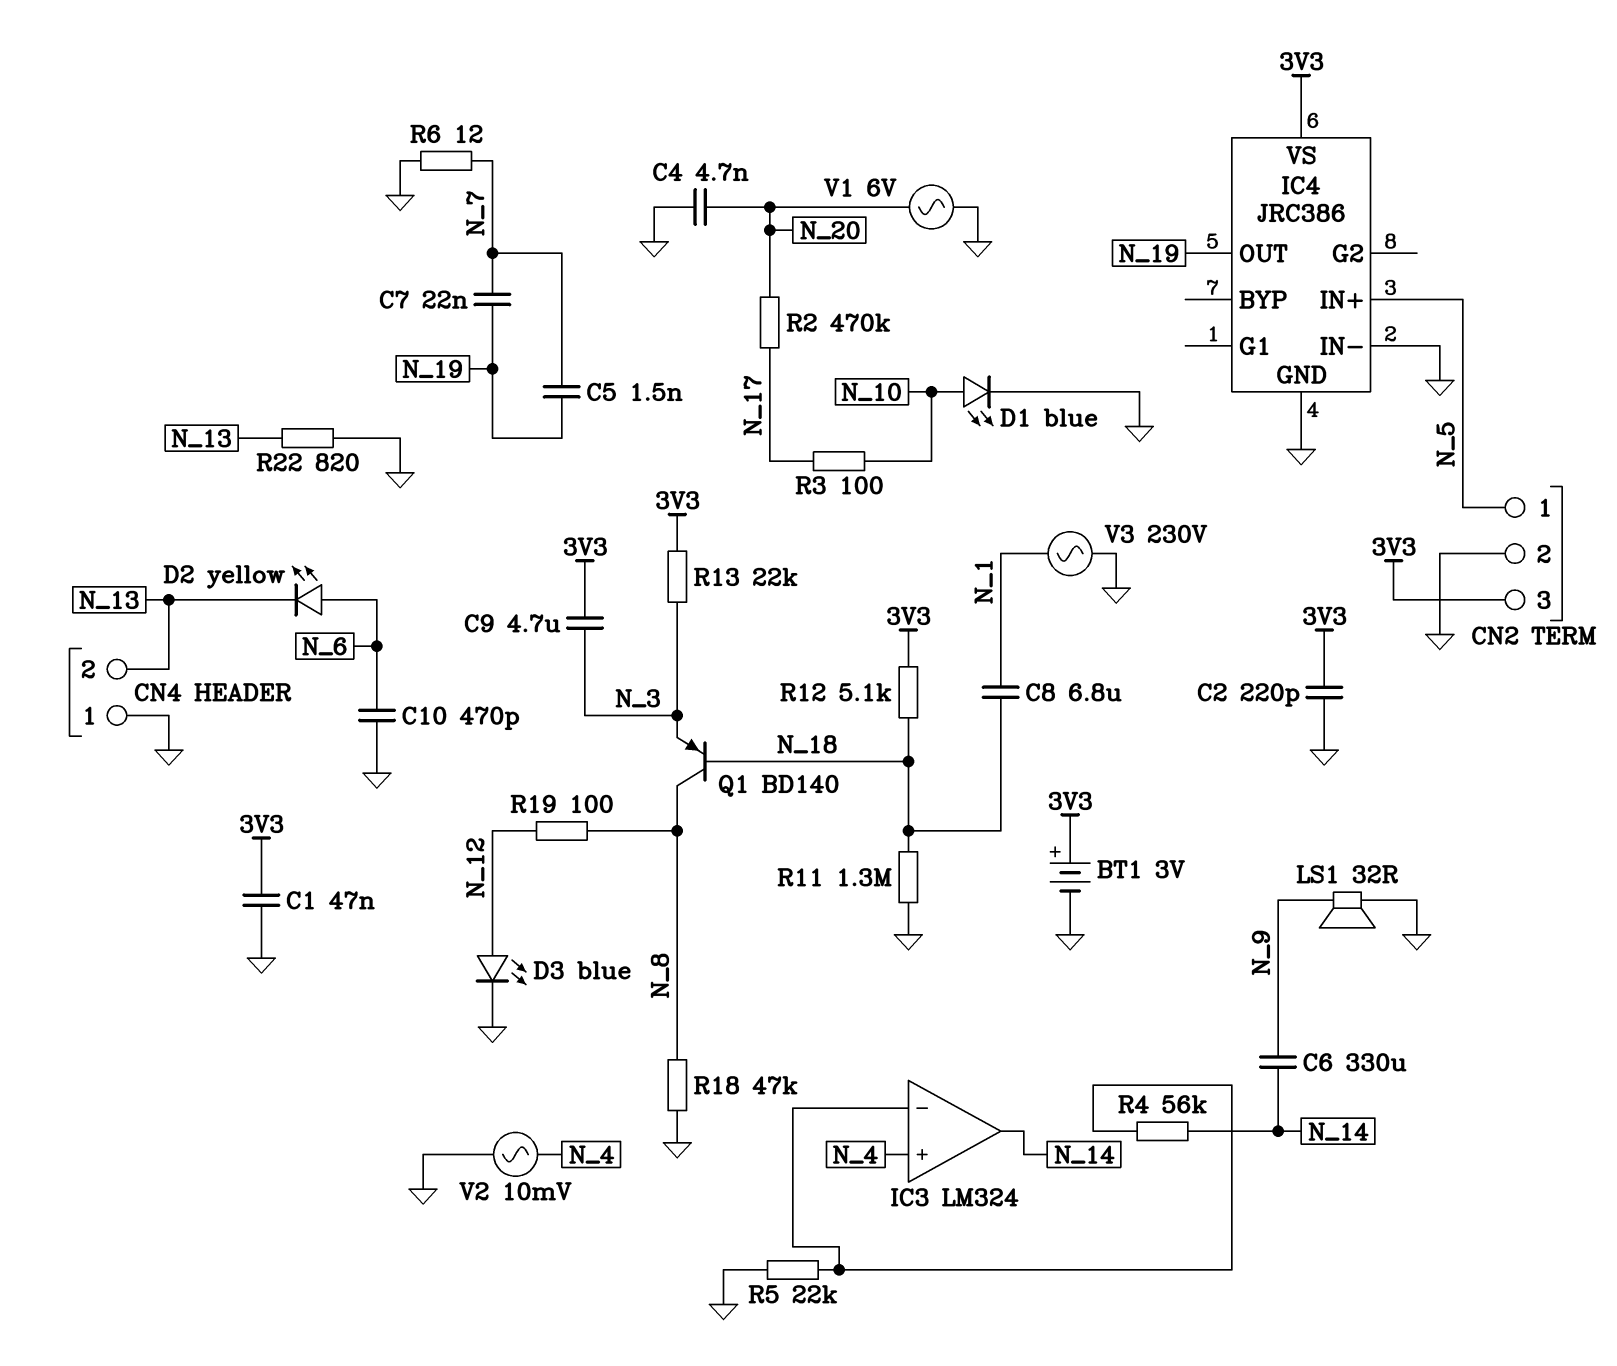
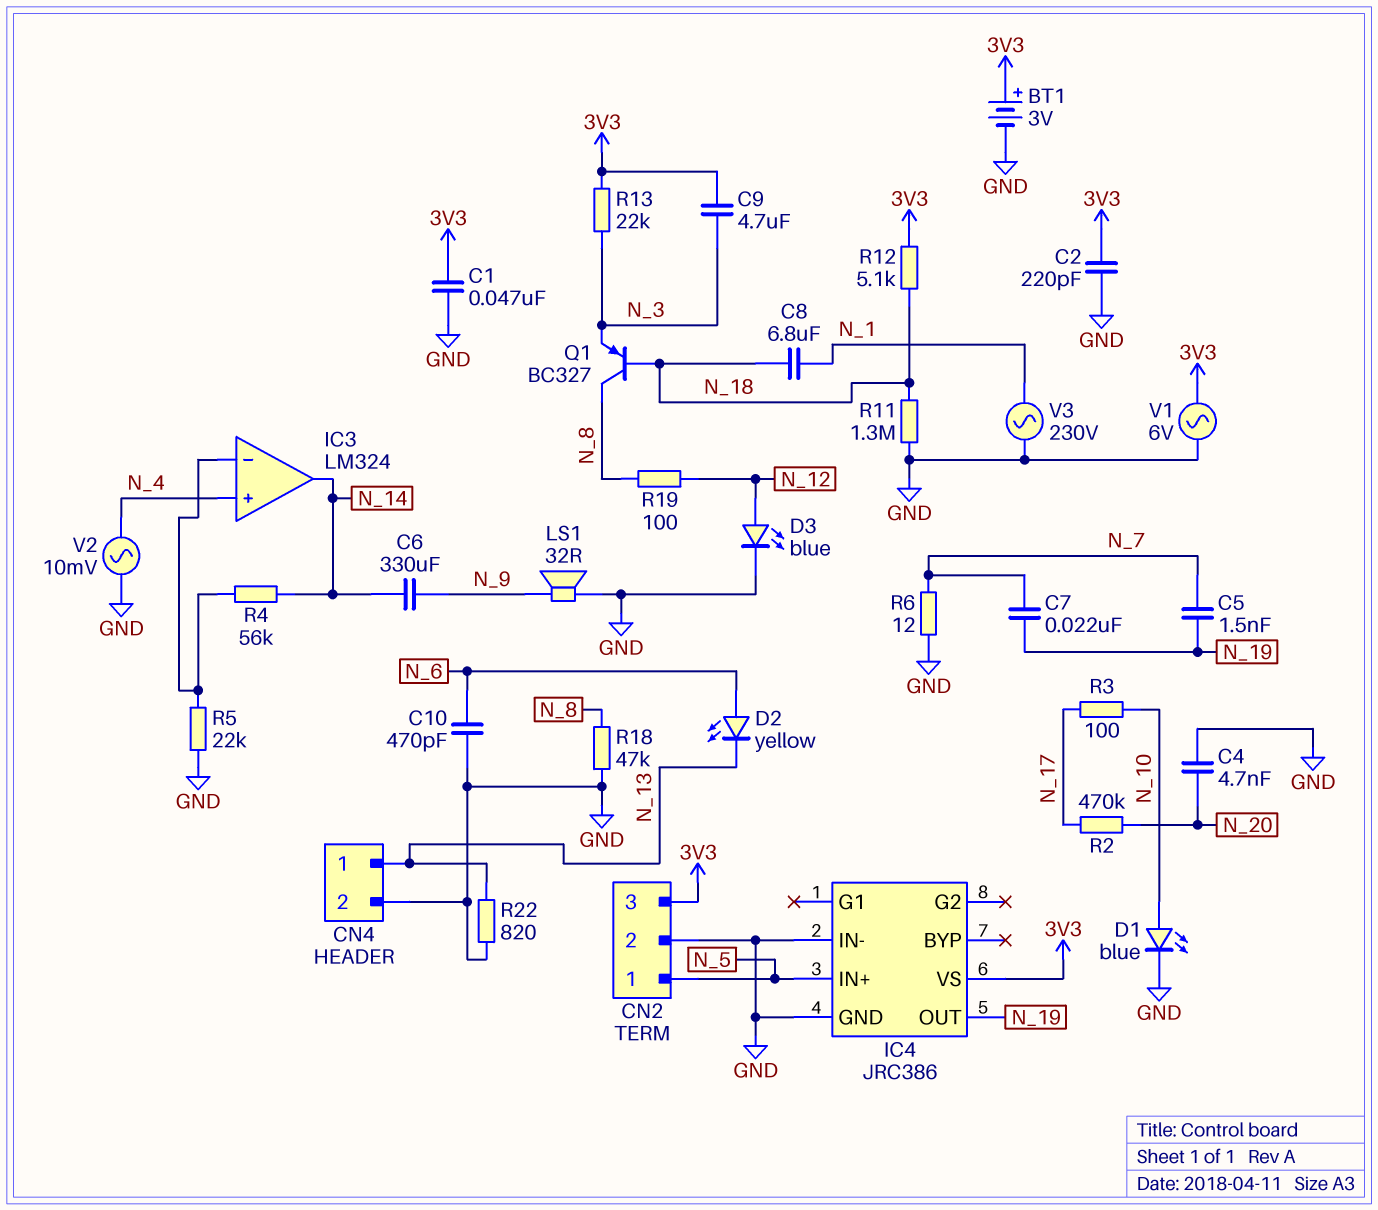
CN4 pin 1: GND -> N_13
CN4 pin 2: N_13 -> GND
Q1: PNP BD140 (B N_18, C N_8, E N_3) -> PNP BC327 (B N_18, C N_8, E N_3)
V1: AC 6V (GND, N_20) -> AC 6V (3V3, GND)

